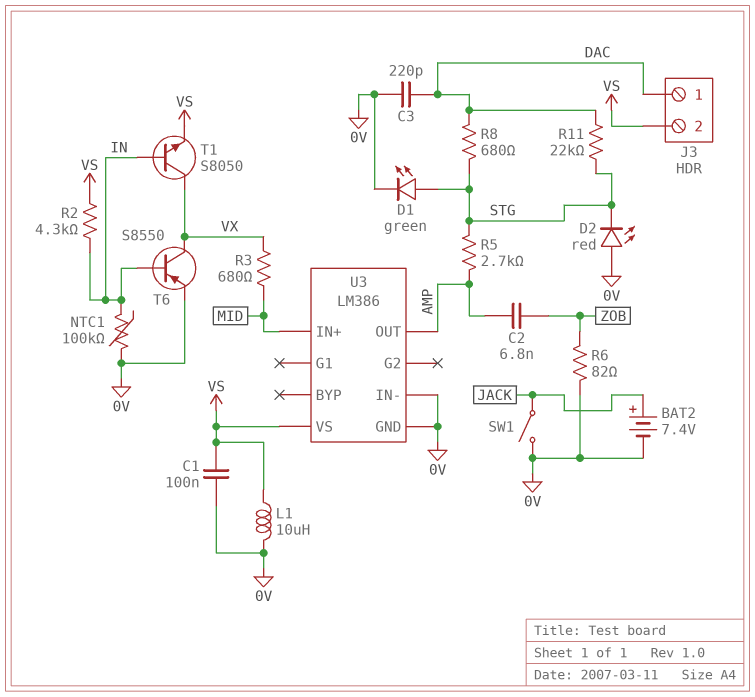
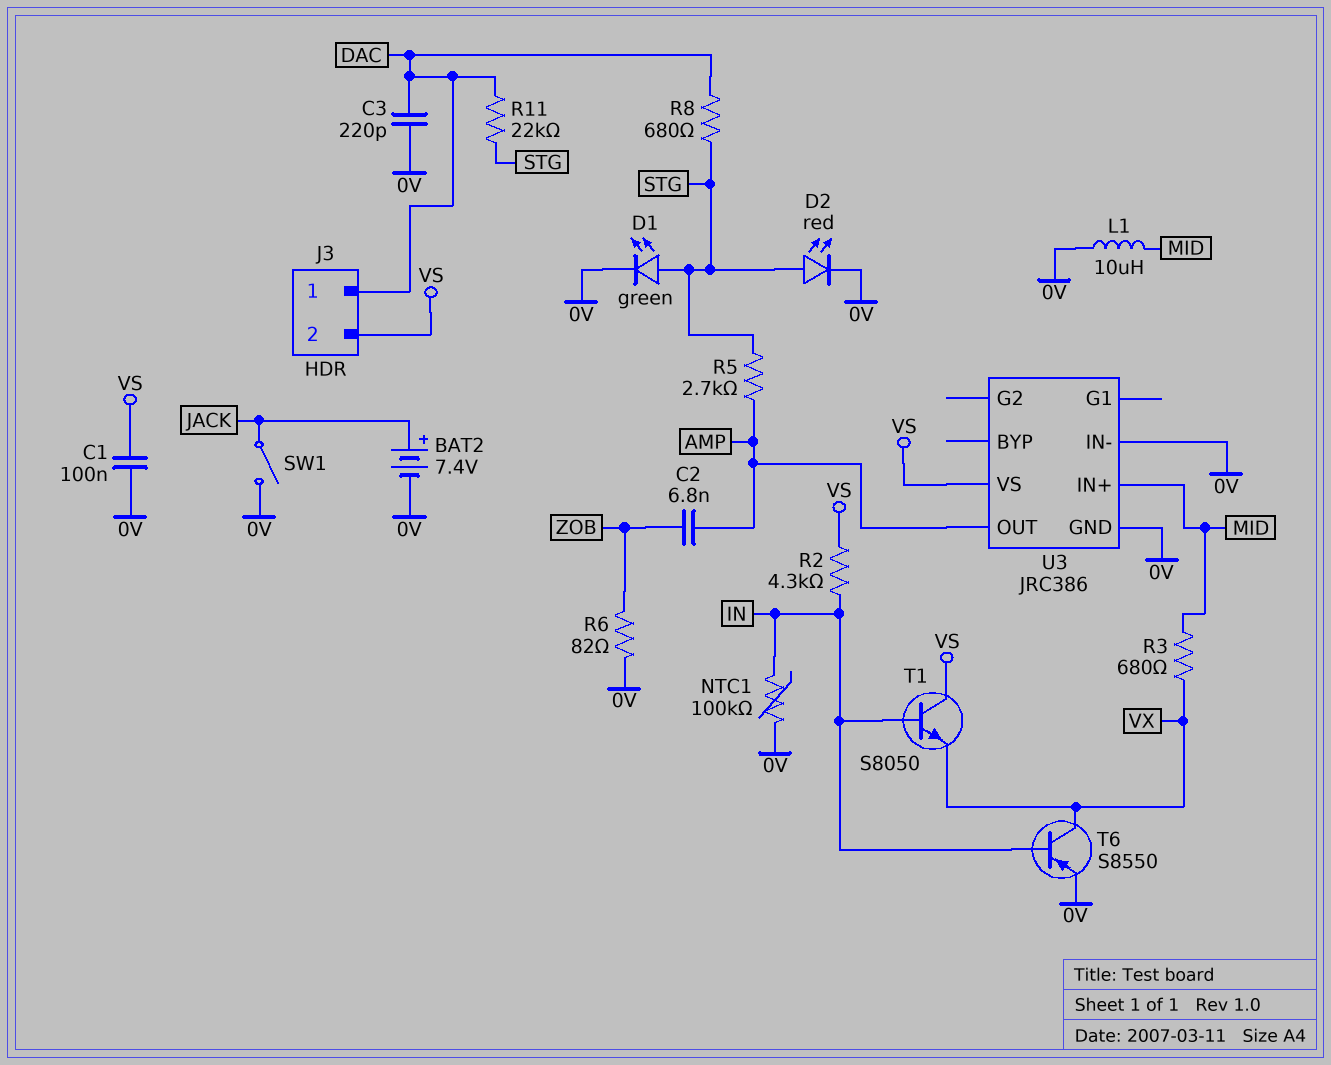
D2: LED red (A 0V, K STG) -> LED red (A STG, K 0V)
L1: 10uH (0V, VS) -> 10uH (0V, MID)
T1: NPN S8050 (B IN, C VX, E VS) -> NPN S8050 (B IN, C VS, E VX)
U3: LM386 -> JRC386

